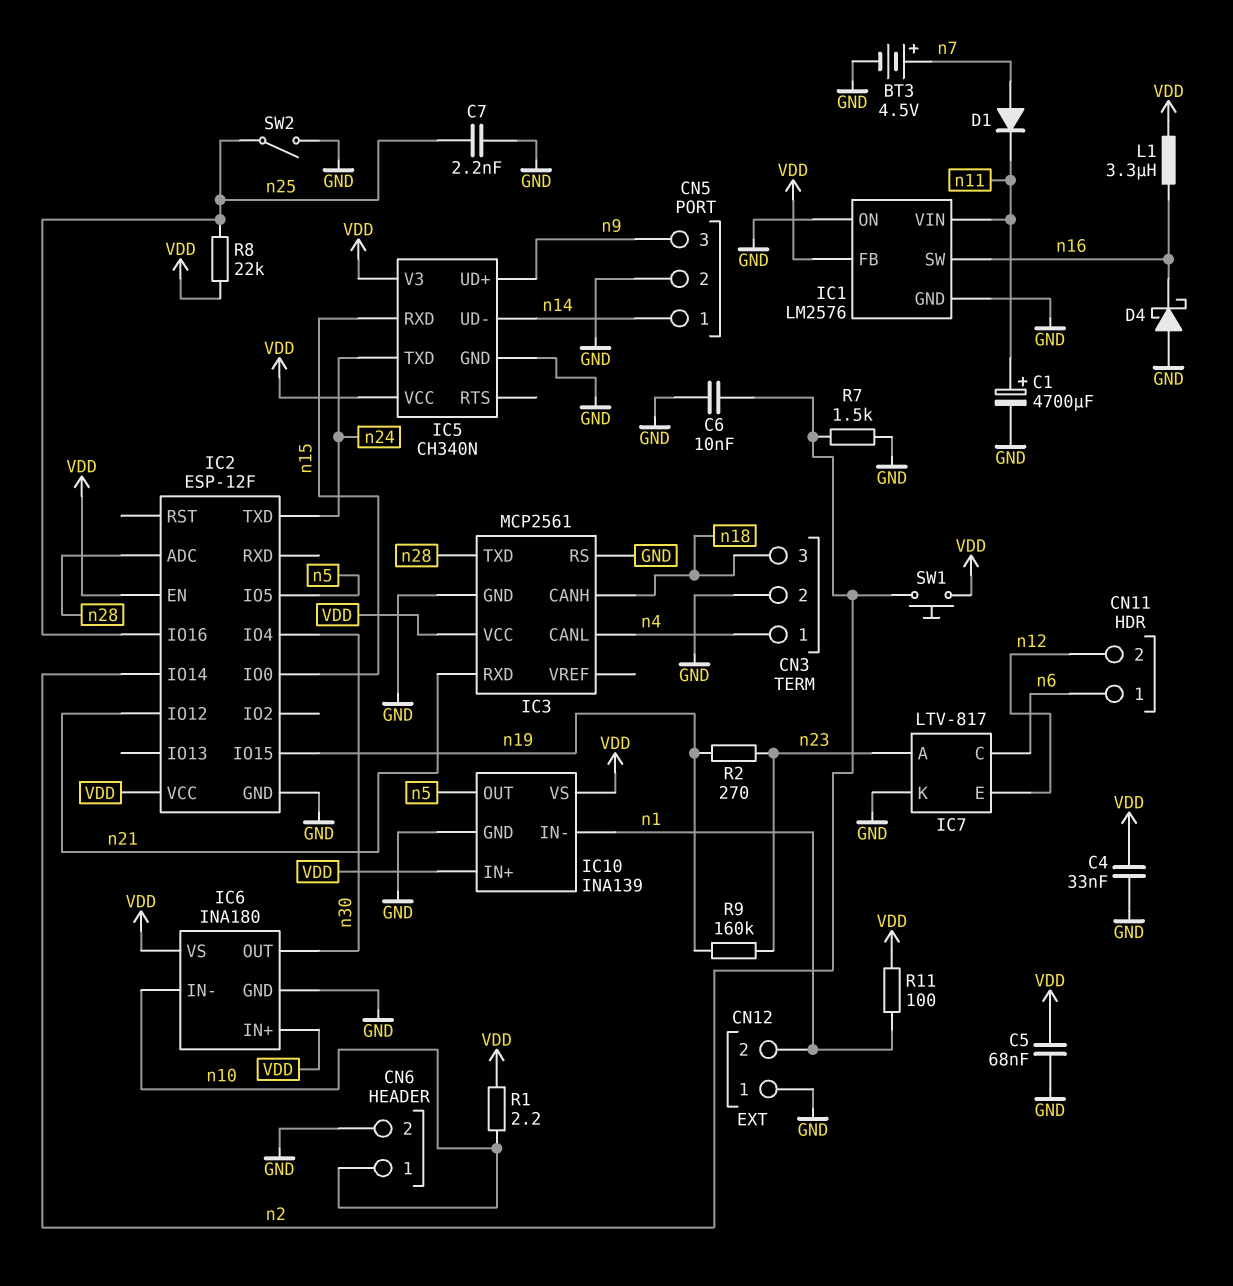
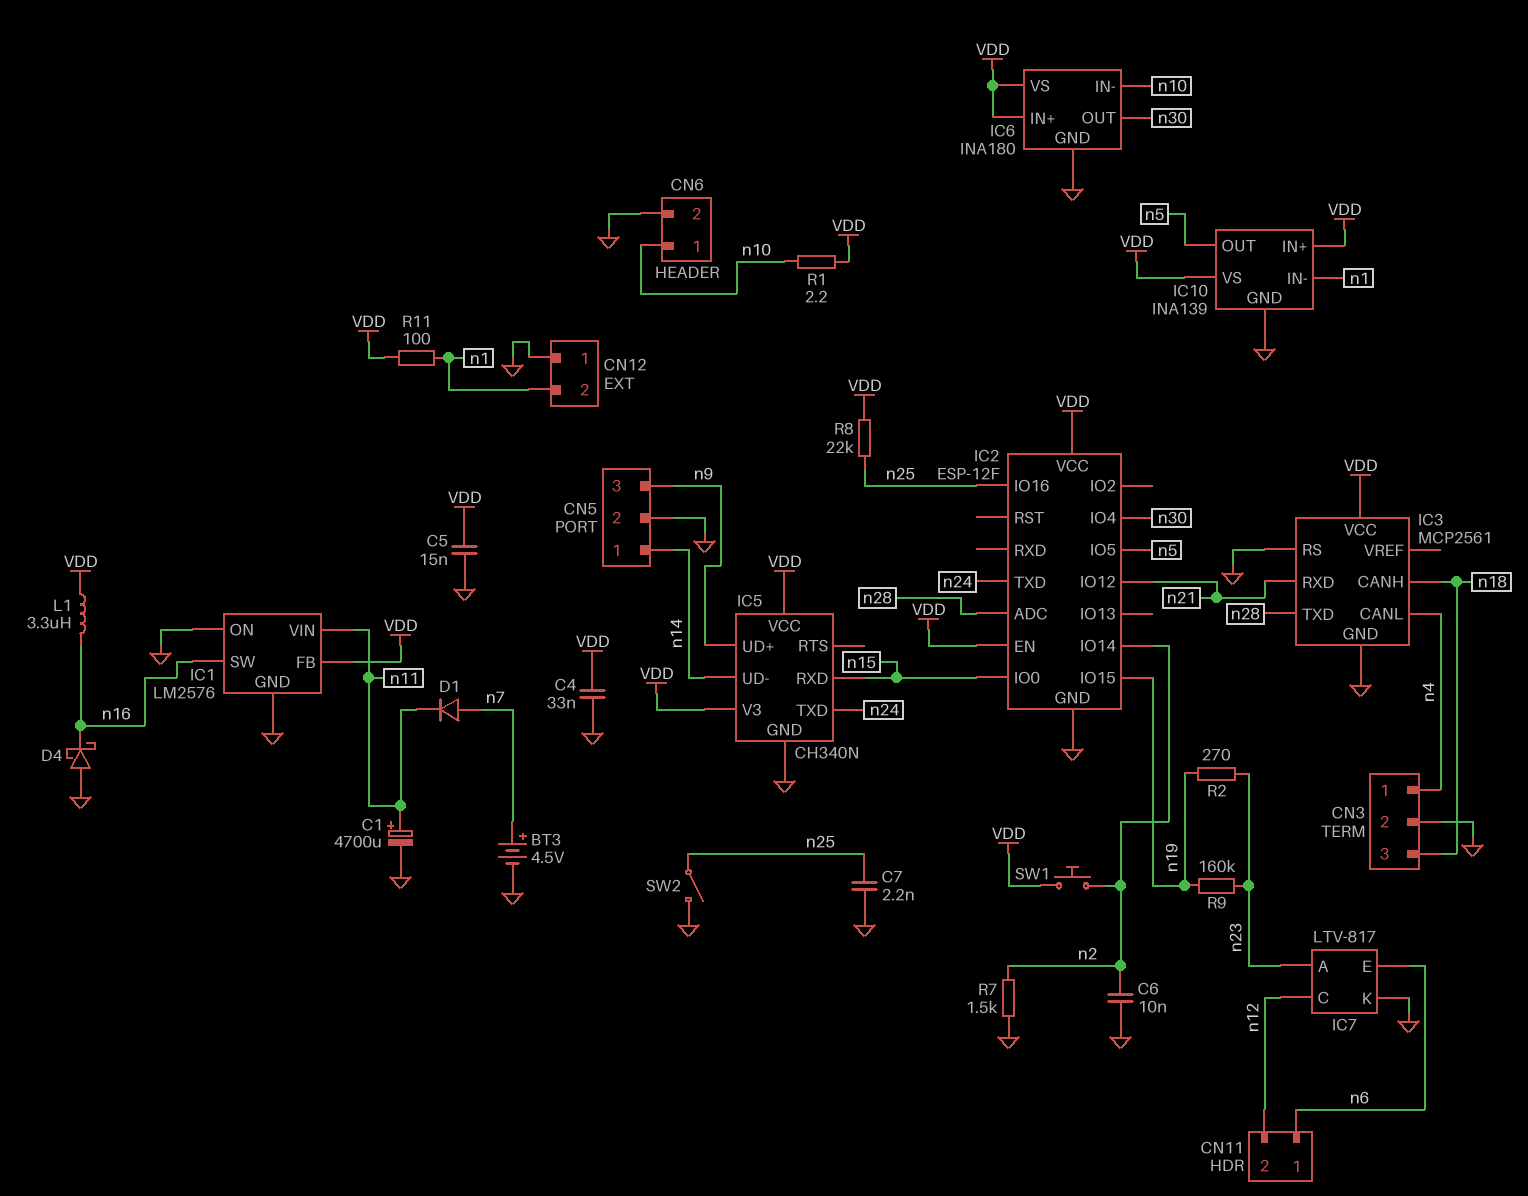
C5: 68nF (GND, VDD) -> 15nF (GND, VDD)
IC7 pin C: n6 -> n12
IC7 pin E: n12 -> n6

